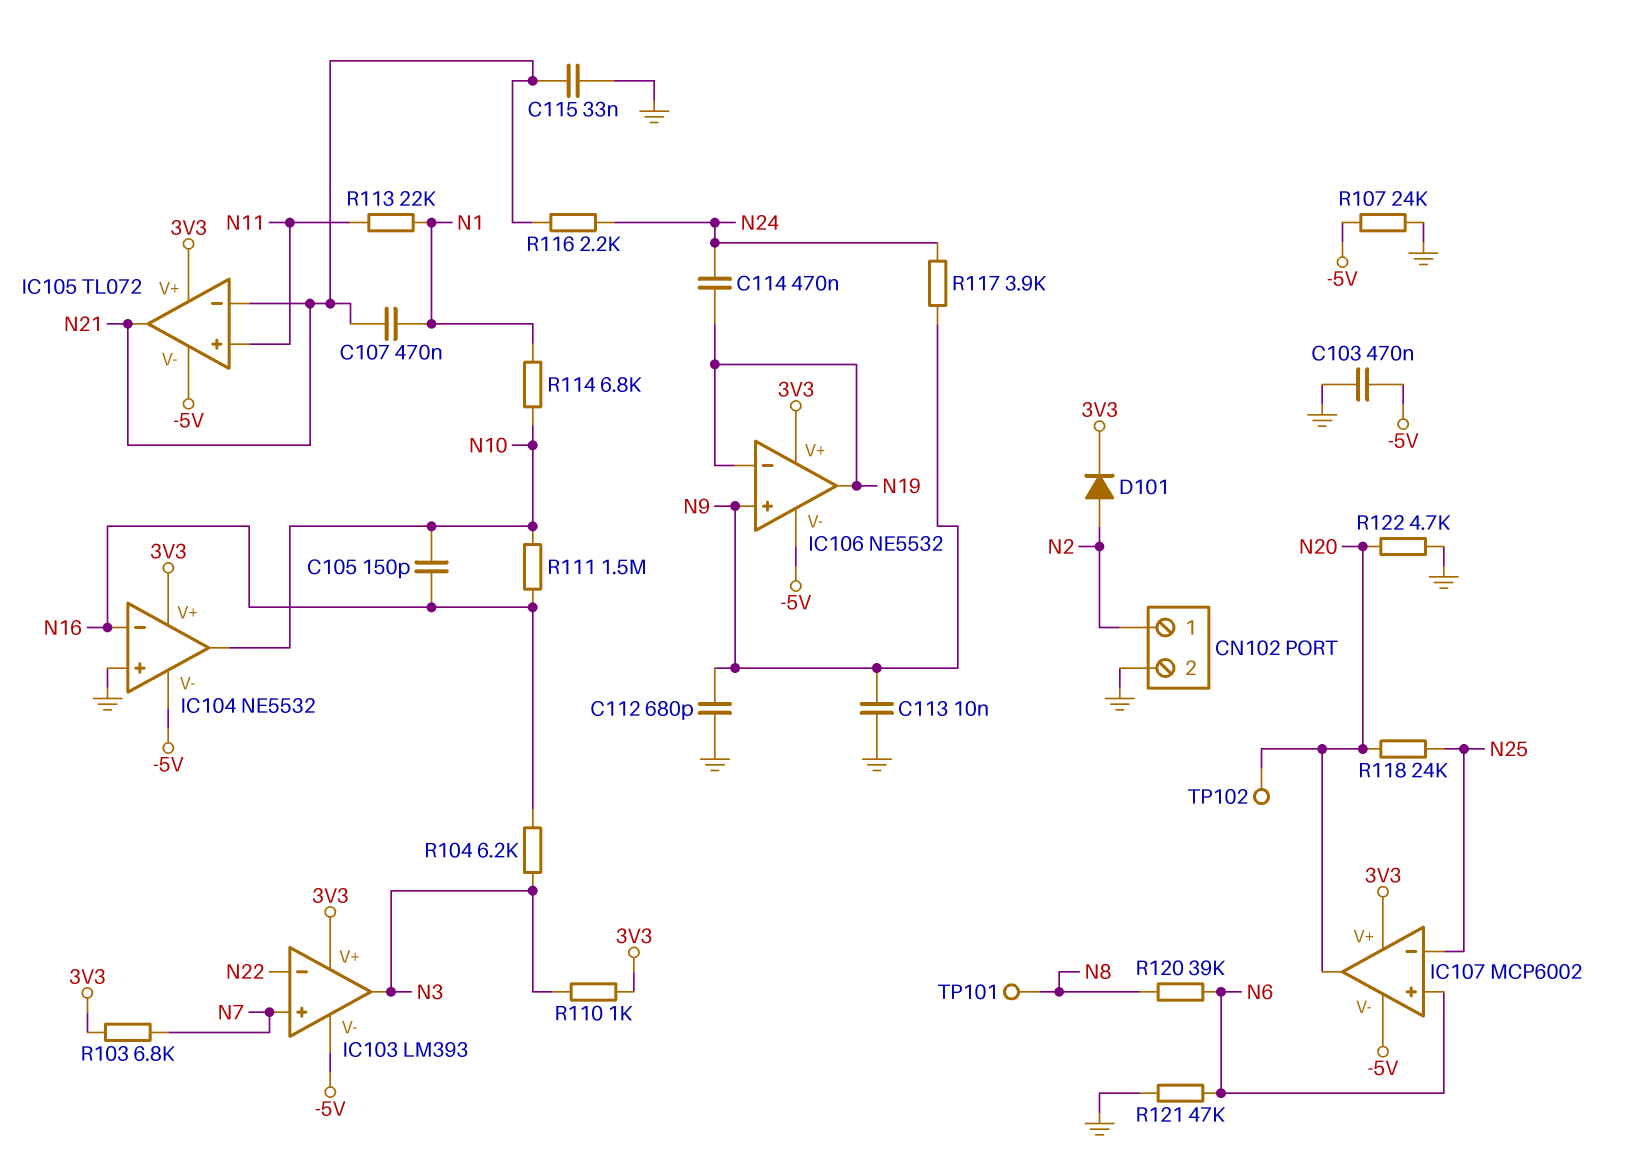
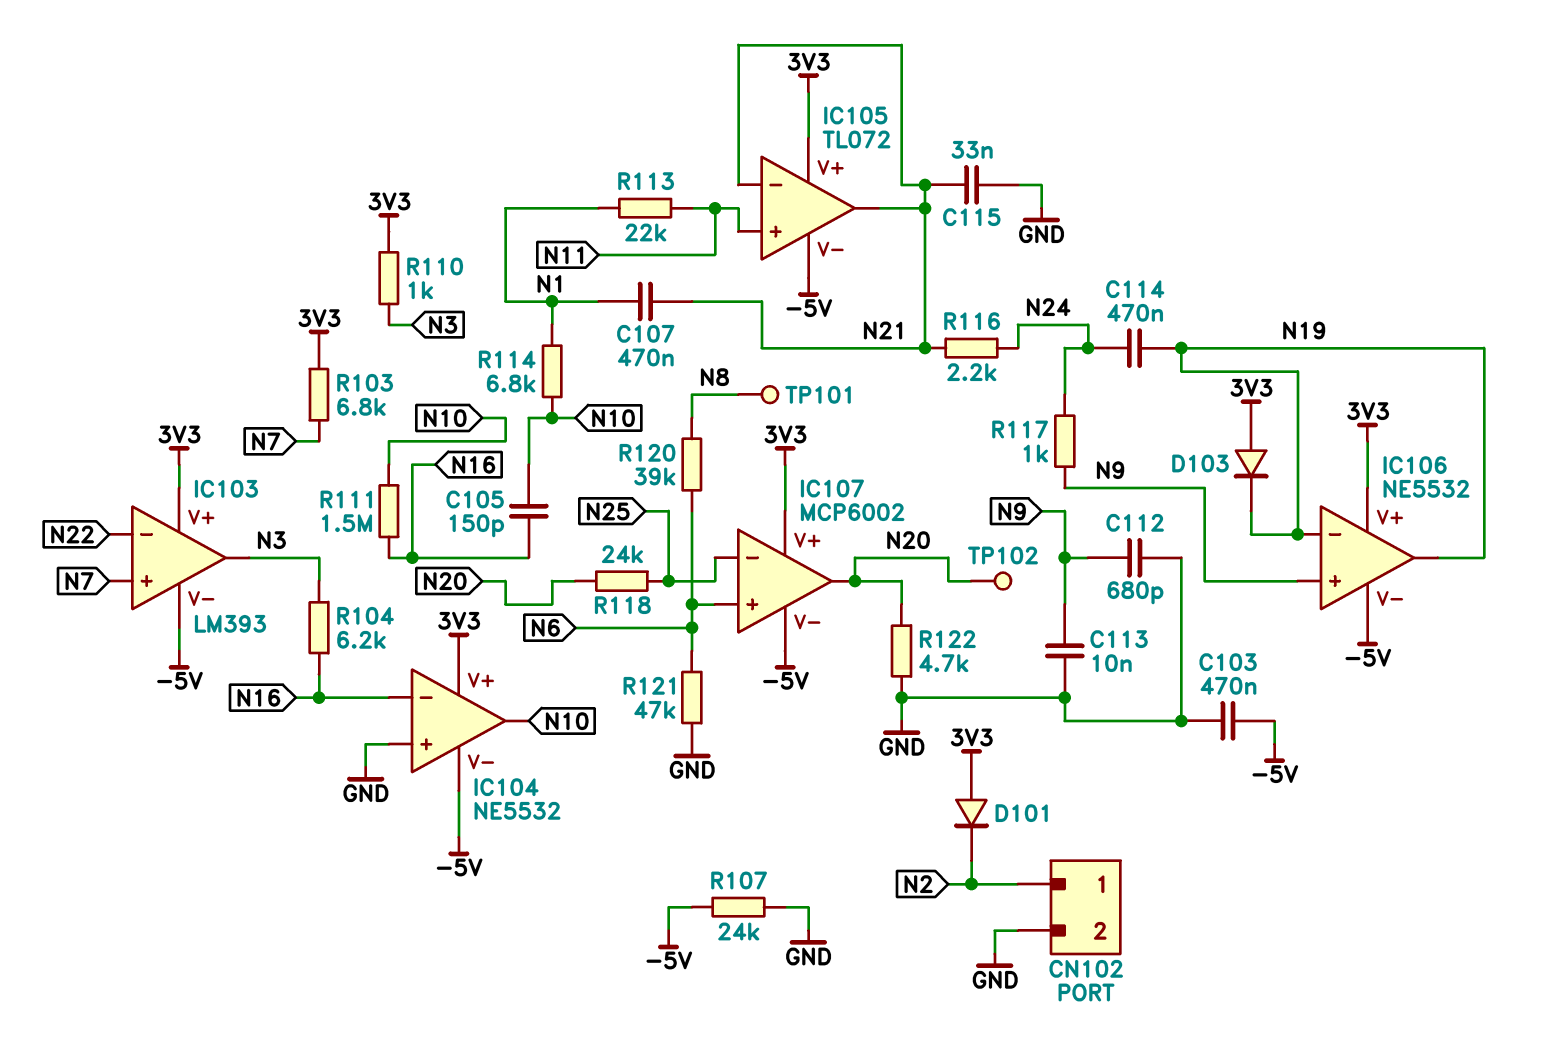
D101: diode (A N2, K 3V3) -> diode (A 3V3, K N2)
D103: none -> diode (A 3V3, K N19)
R117: 3.9k (N9, N24) -> 1k (N9, N24)

